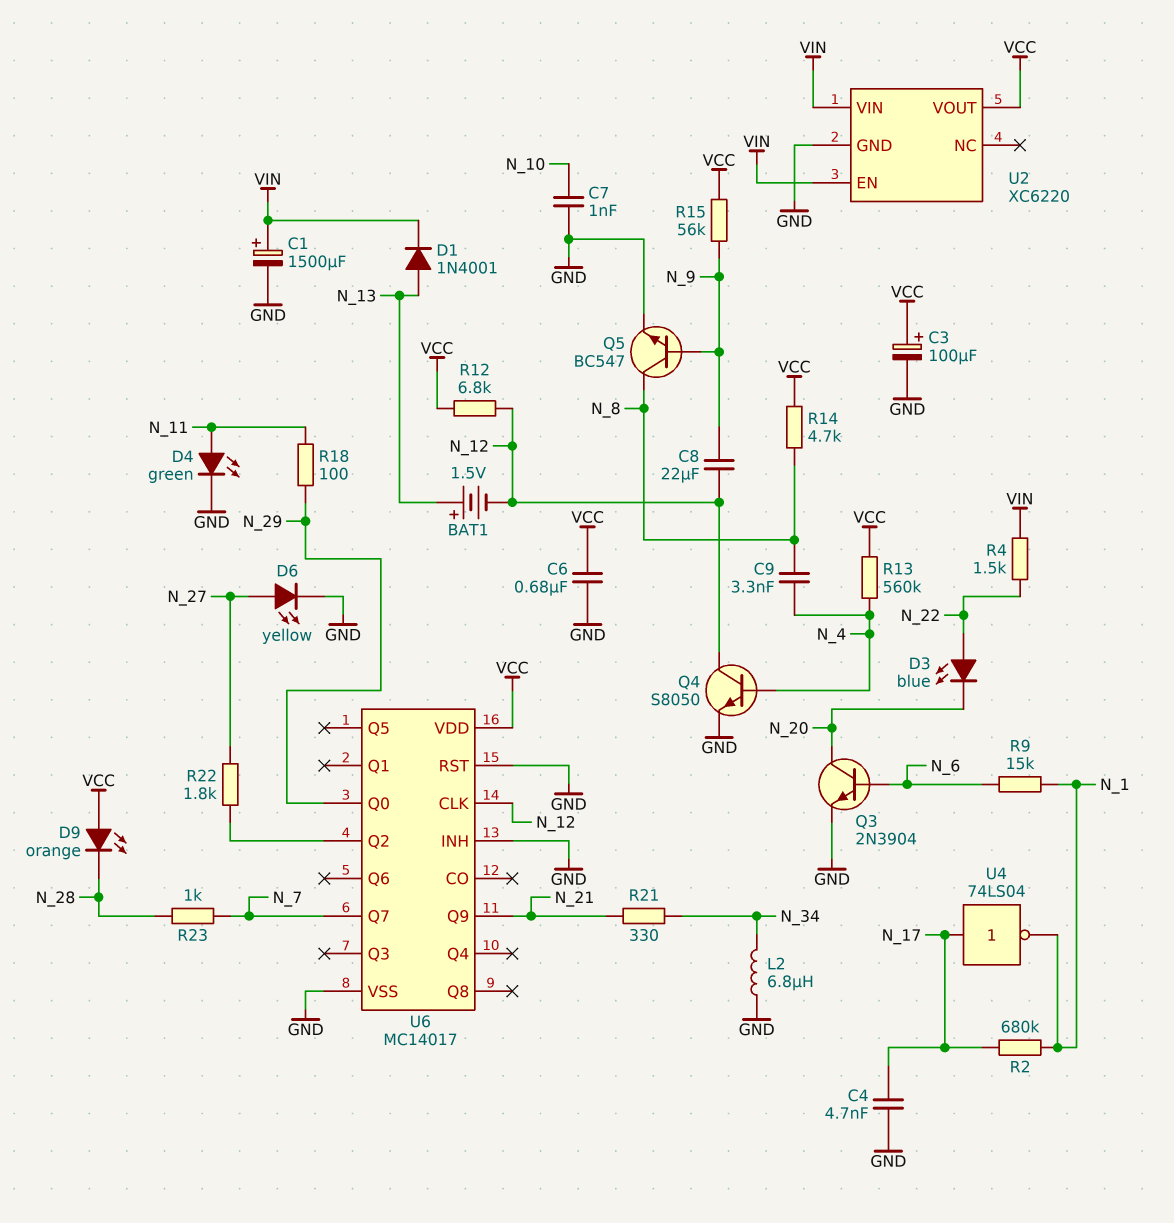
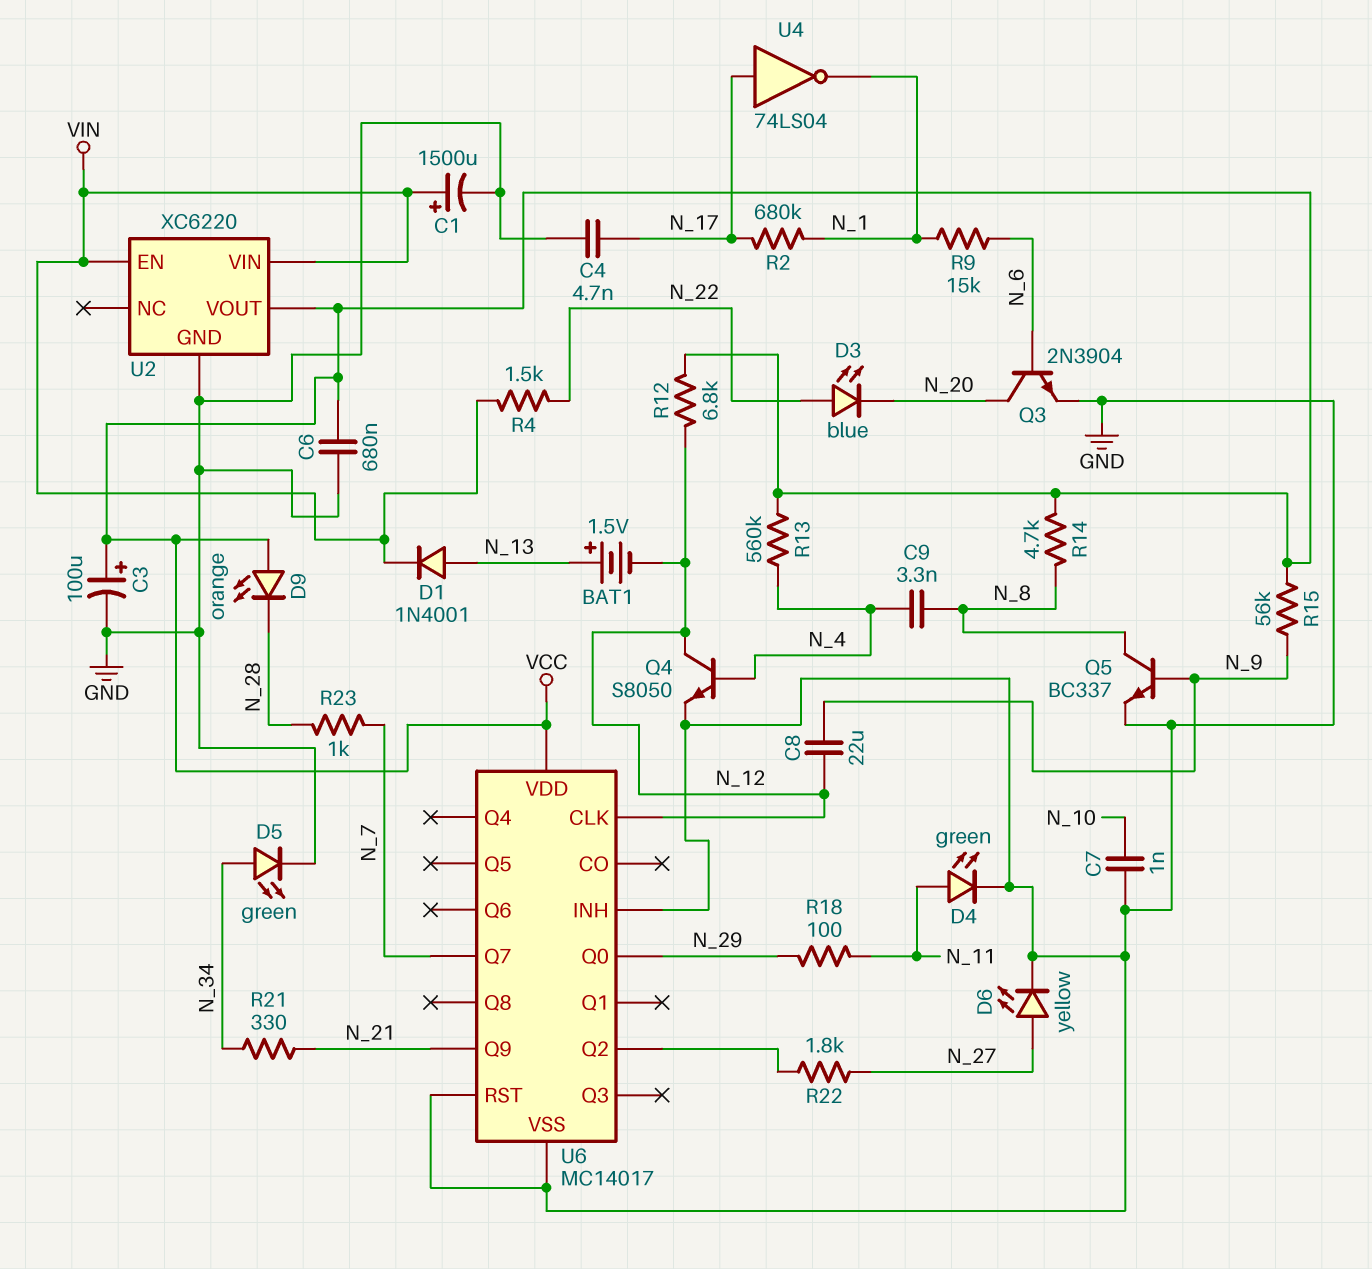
D5: none -> LED green (A N_34, K GND)
L2: 6.8uH (GND, N_34) -> none
Q5: NPN BC547 (B N_9, C N_8, E GND) -> NPN BC337 (B N_9, C N_8, E GND)

